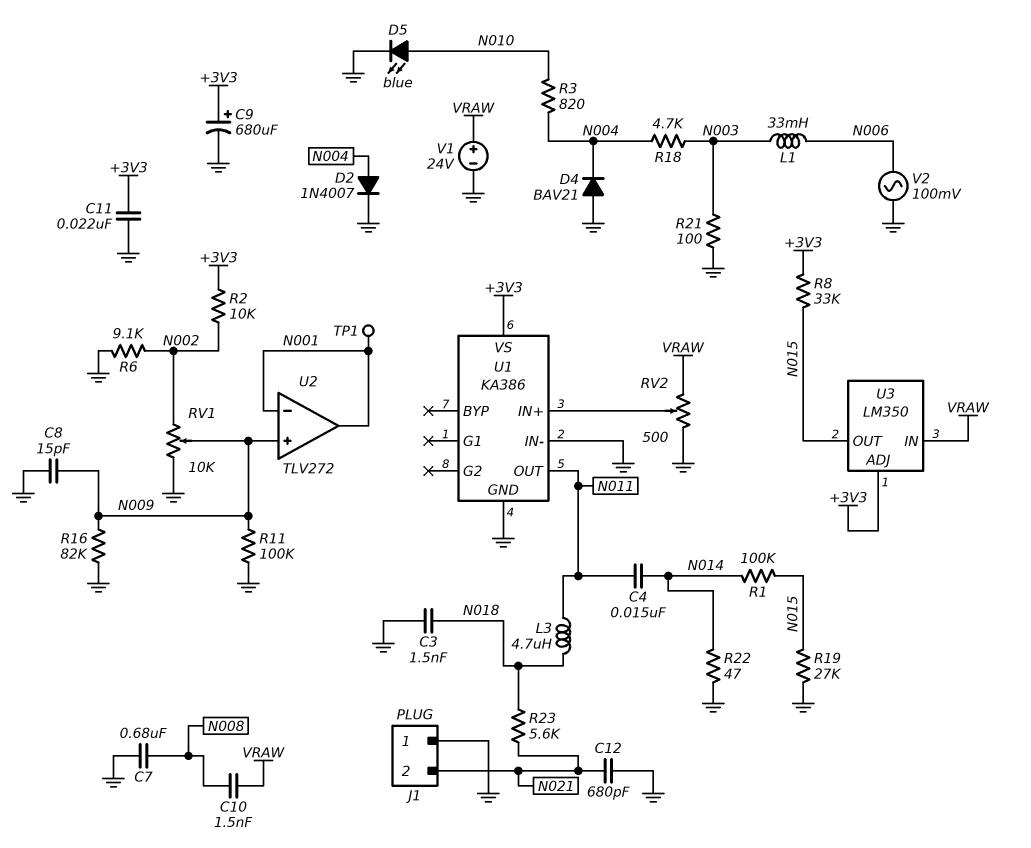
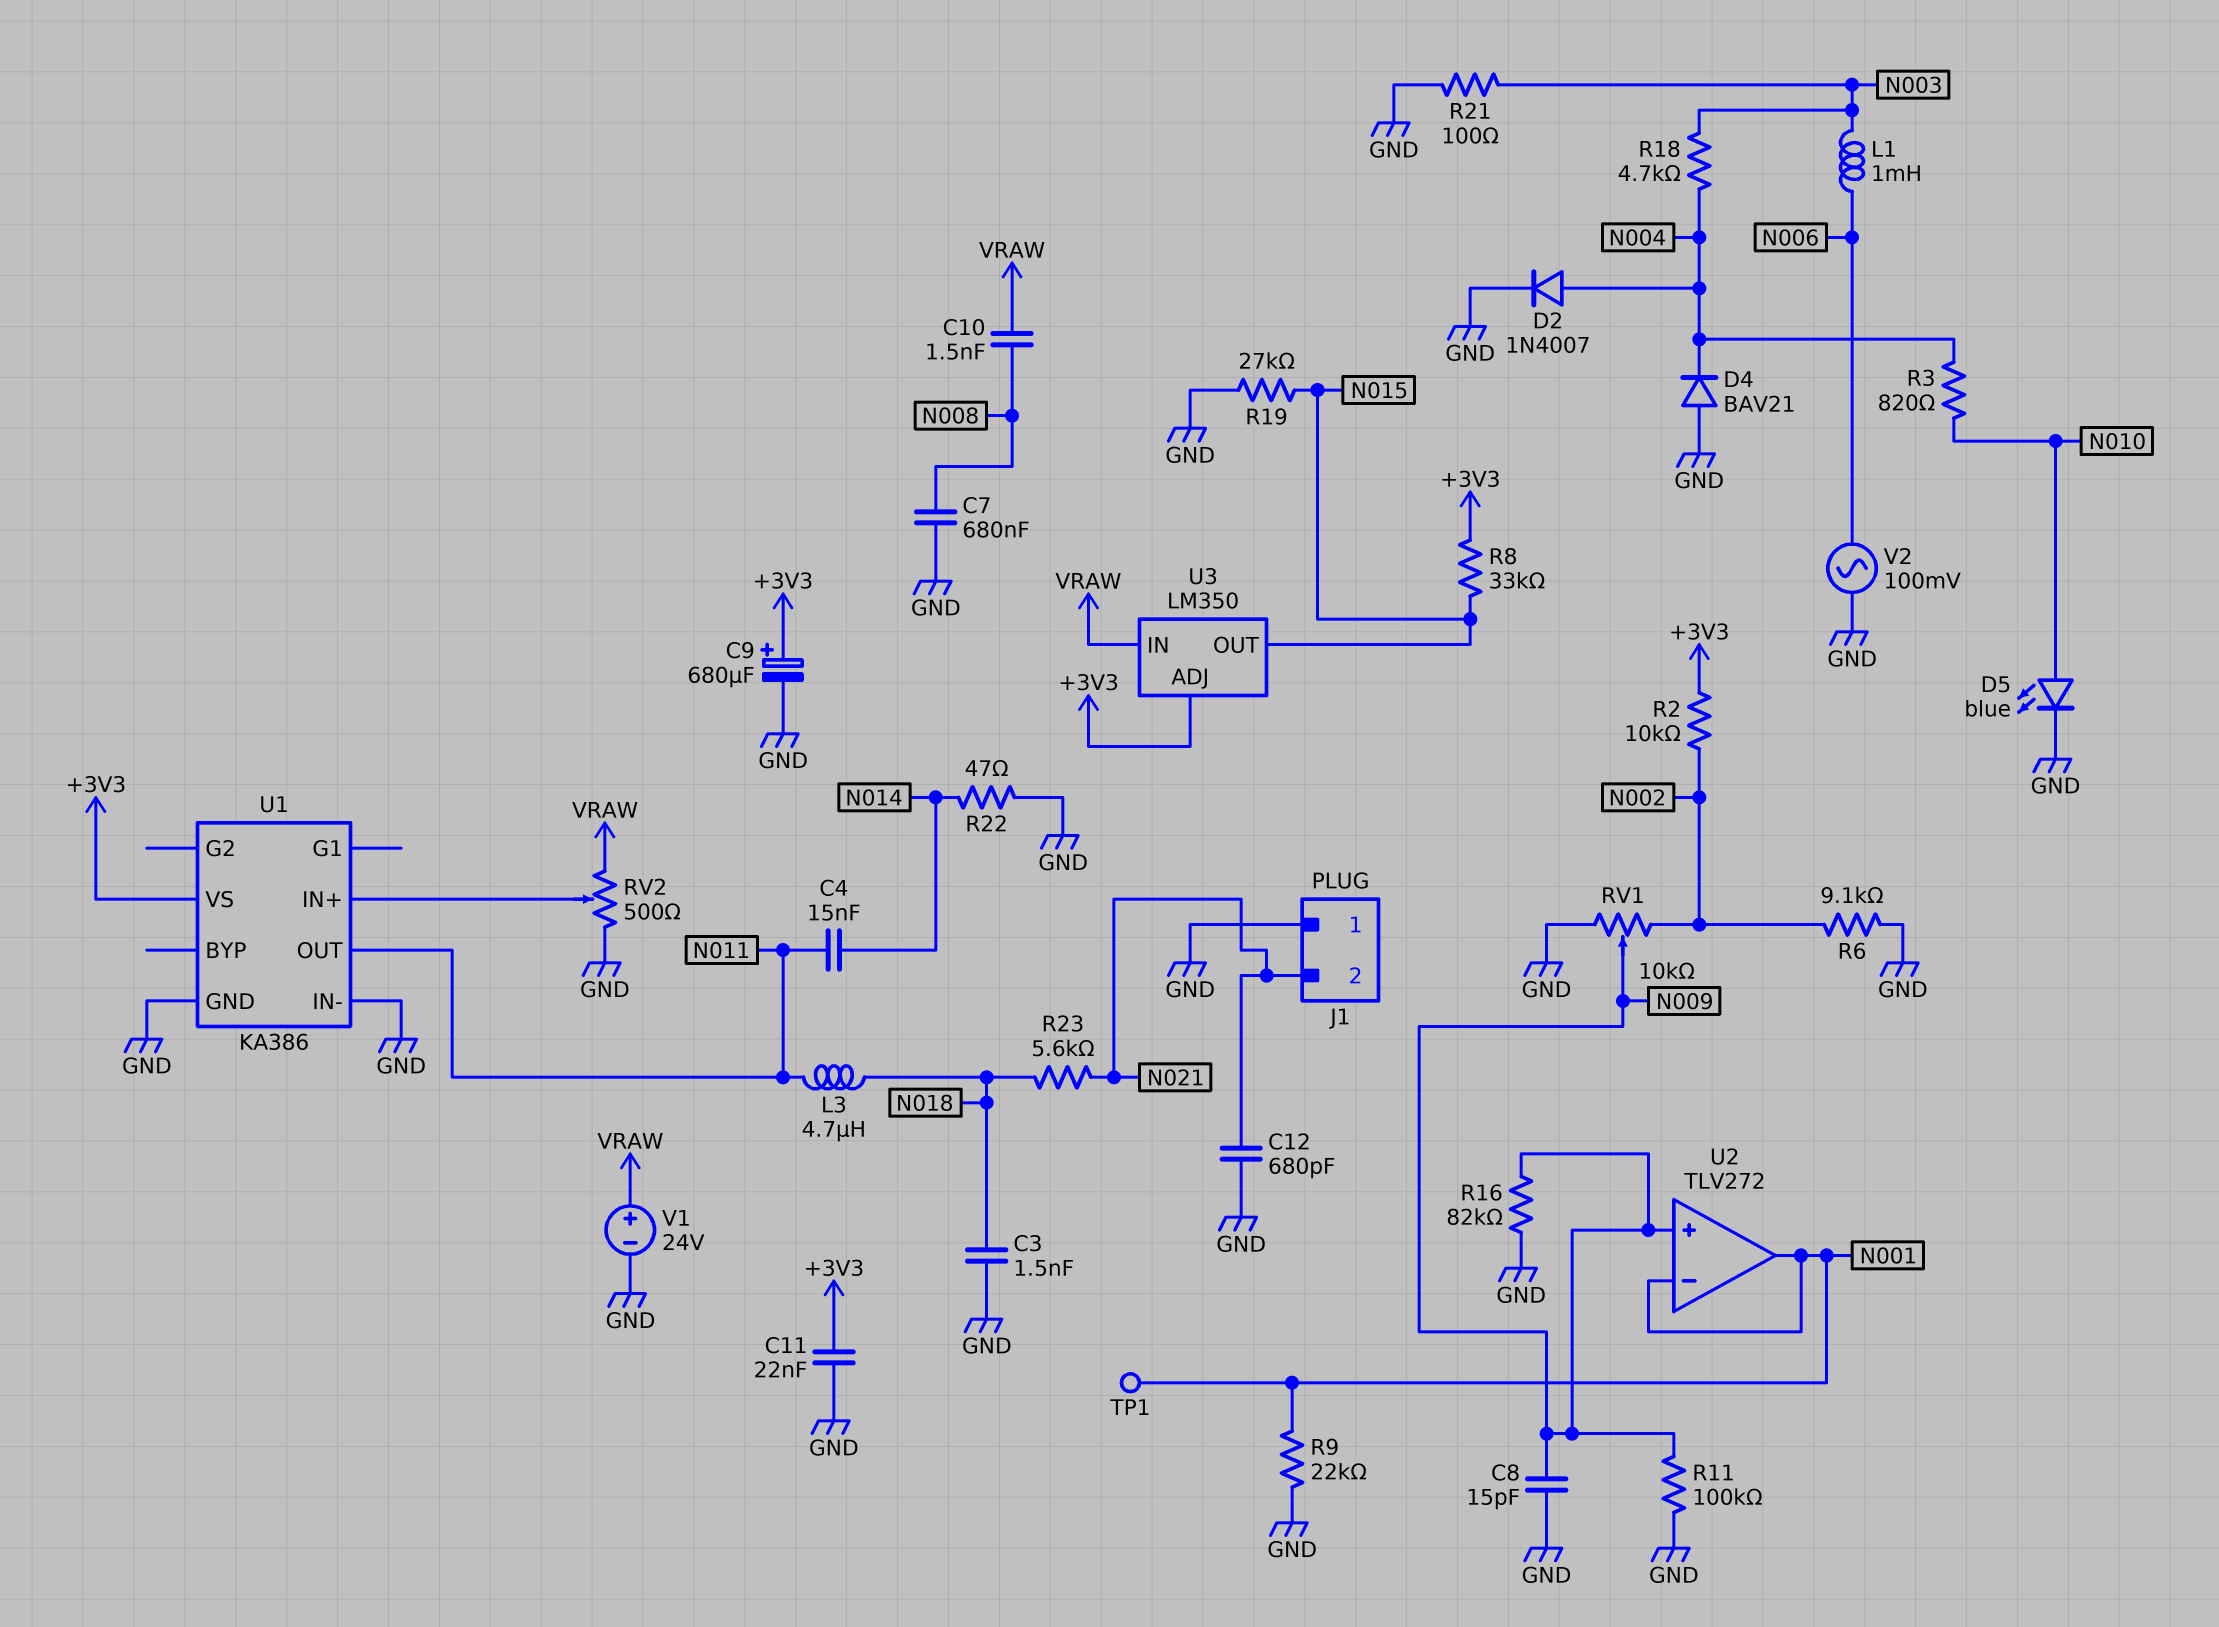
L1: 33mH (N003, N006) -> 1mH (N003, N006)
R1: 100k (N014, N015) -> none
R9: none -> 22k (GND, N001)

